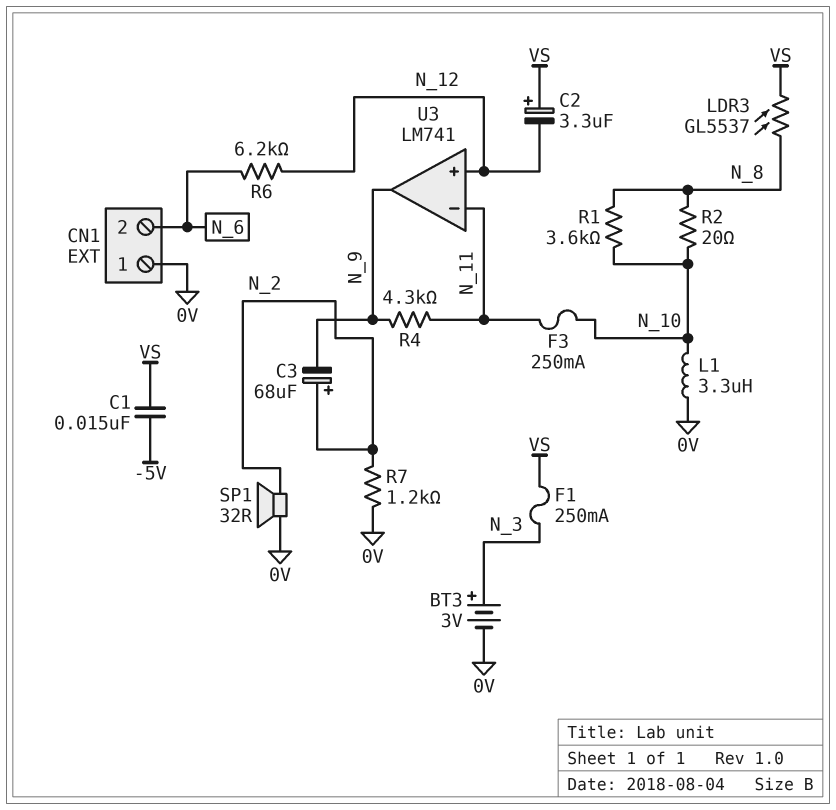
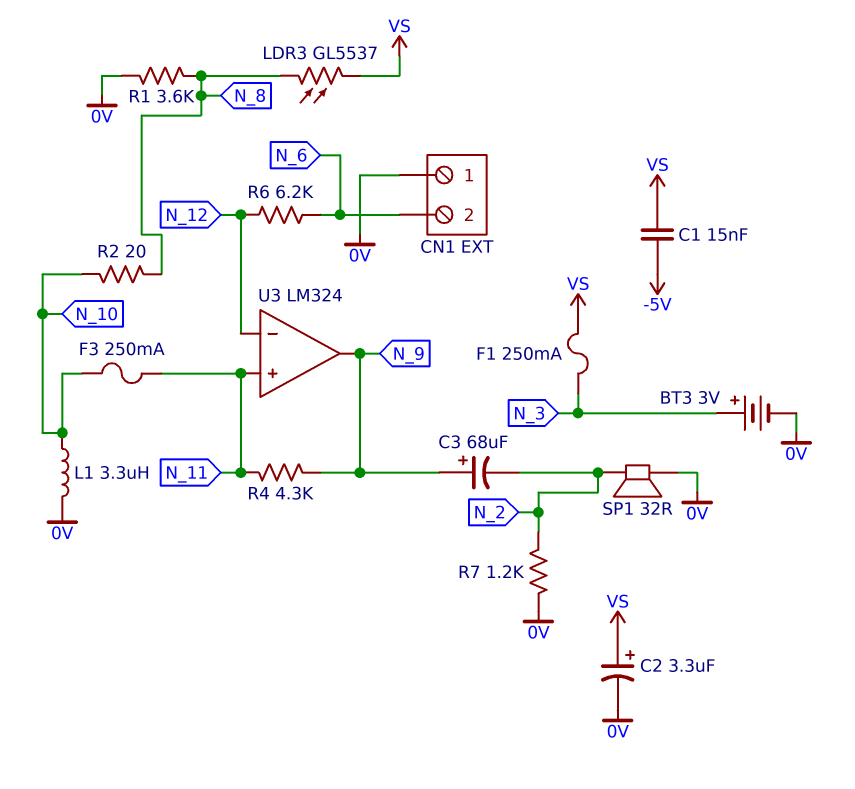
C2: 3.3uF (plus VS, minus N_12) -> 3.3uF (plus VS, minus 0V)
C3: 68uF (plus N_2, minus N_9) -> 68uF (plus N_9, minus N_2)
R1: 3.6k (N_8, N_10) -> 3.6k (0V, N_8)
U3: LM741 -> LM324
U3 pin in+: N_12 -> N_11
U3 pin in-: N_11 -> N_12

